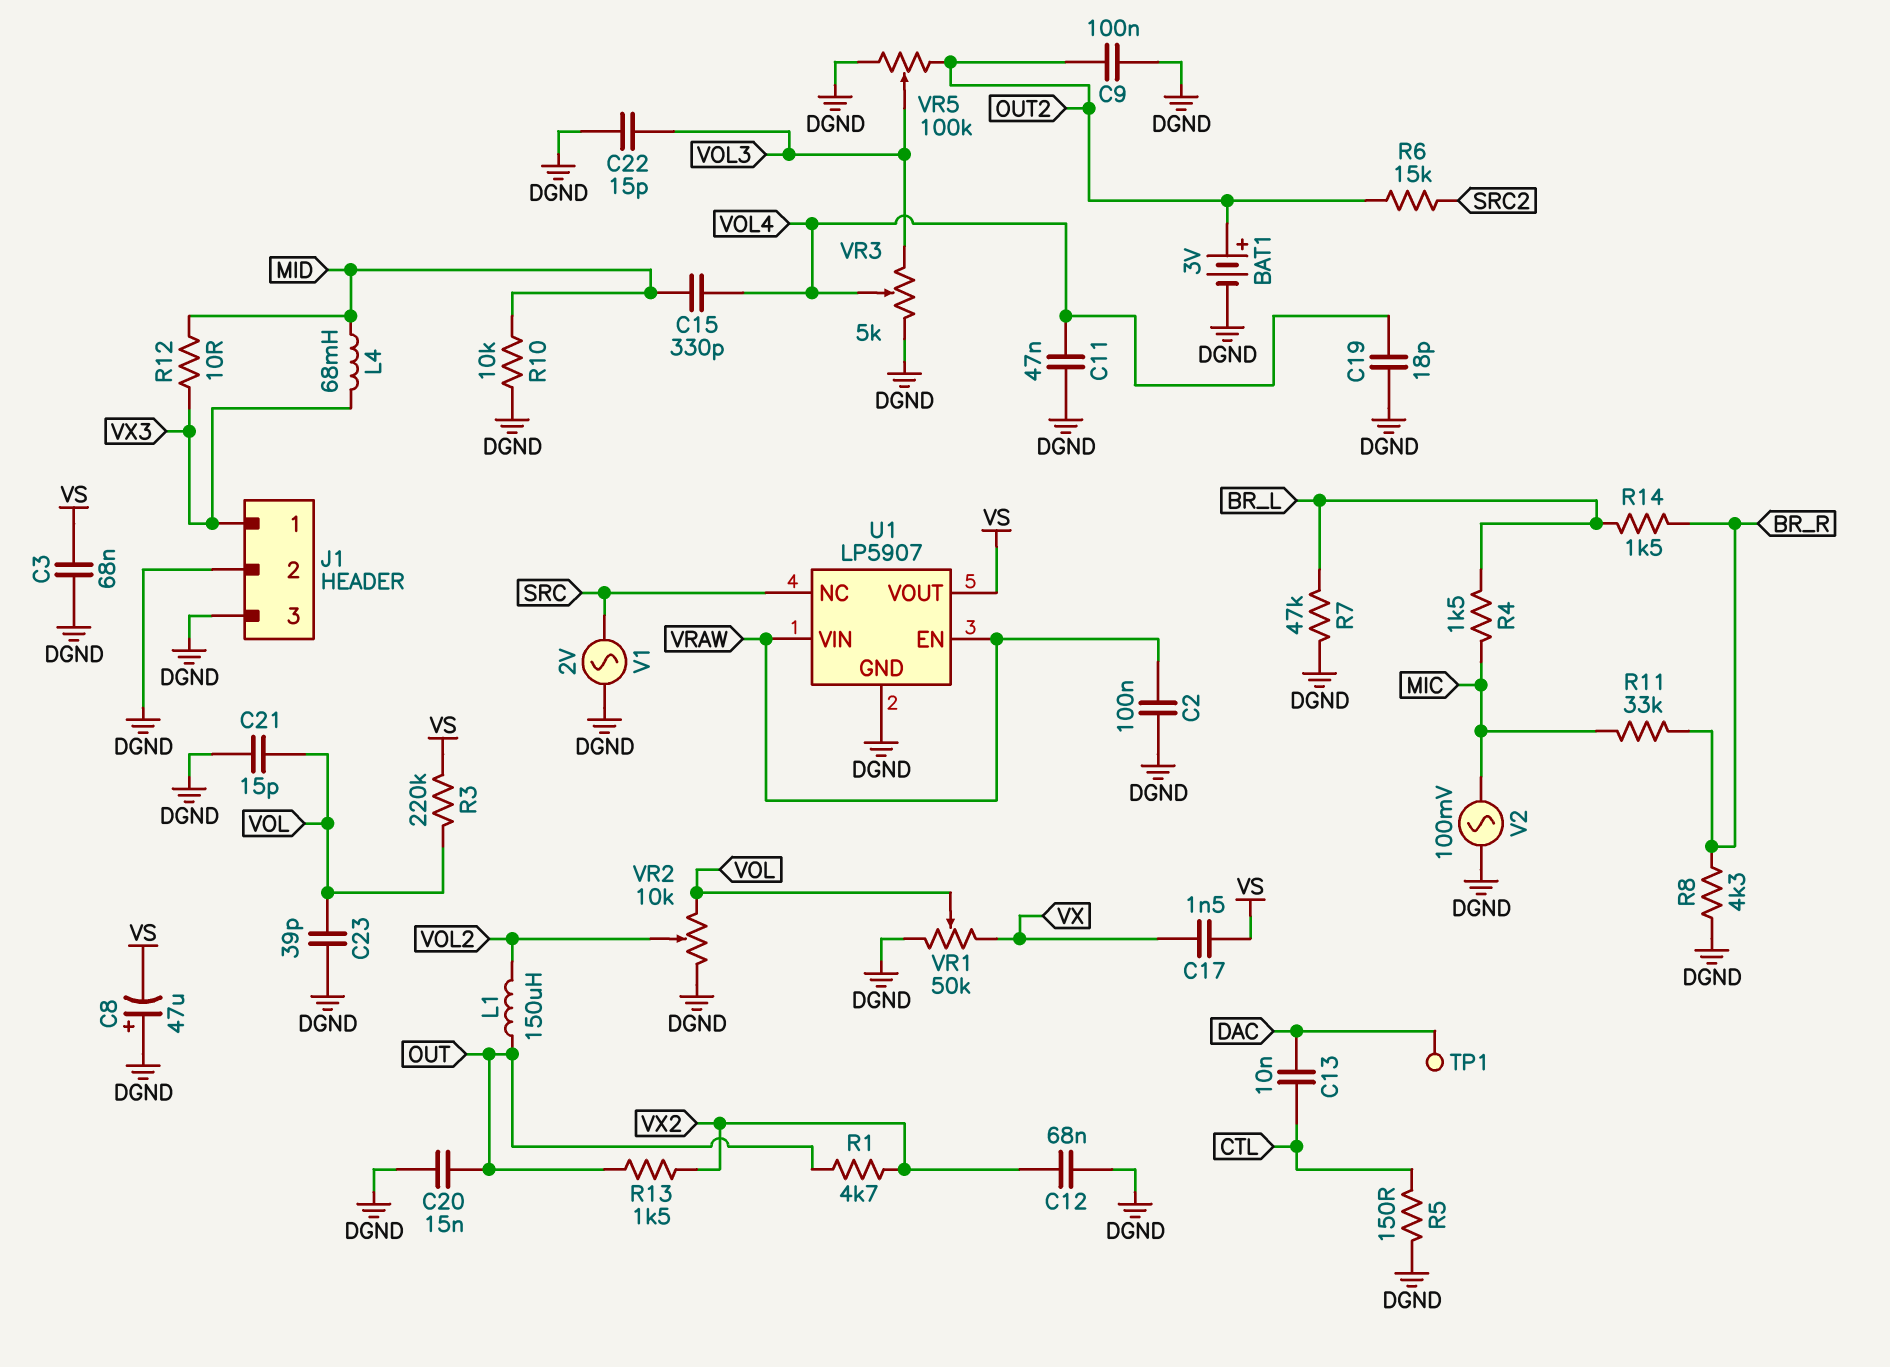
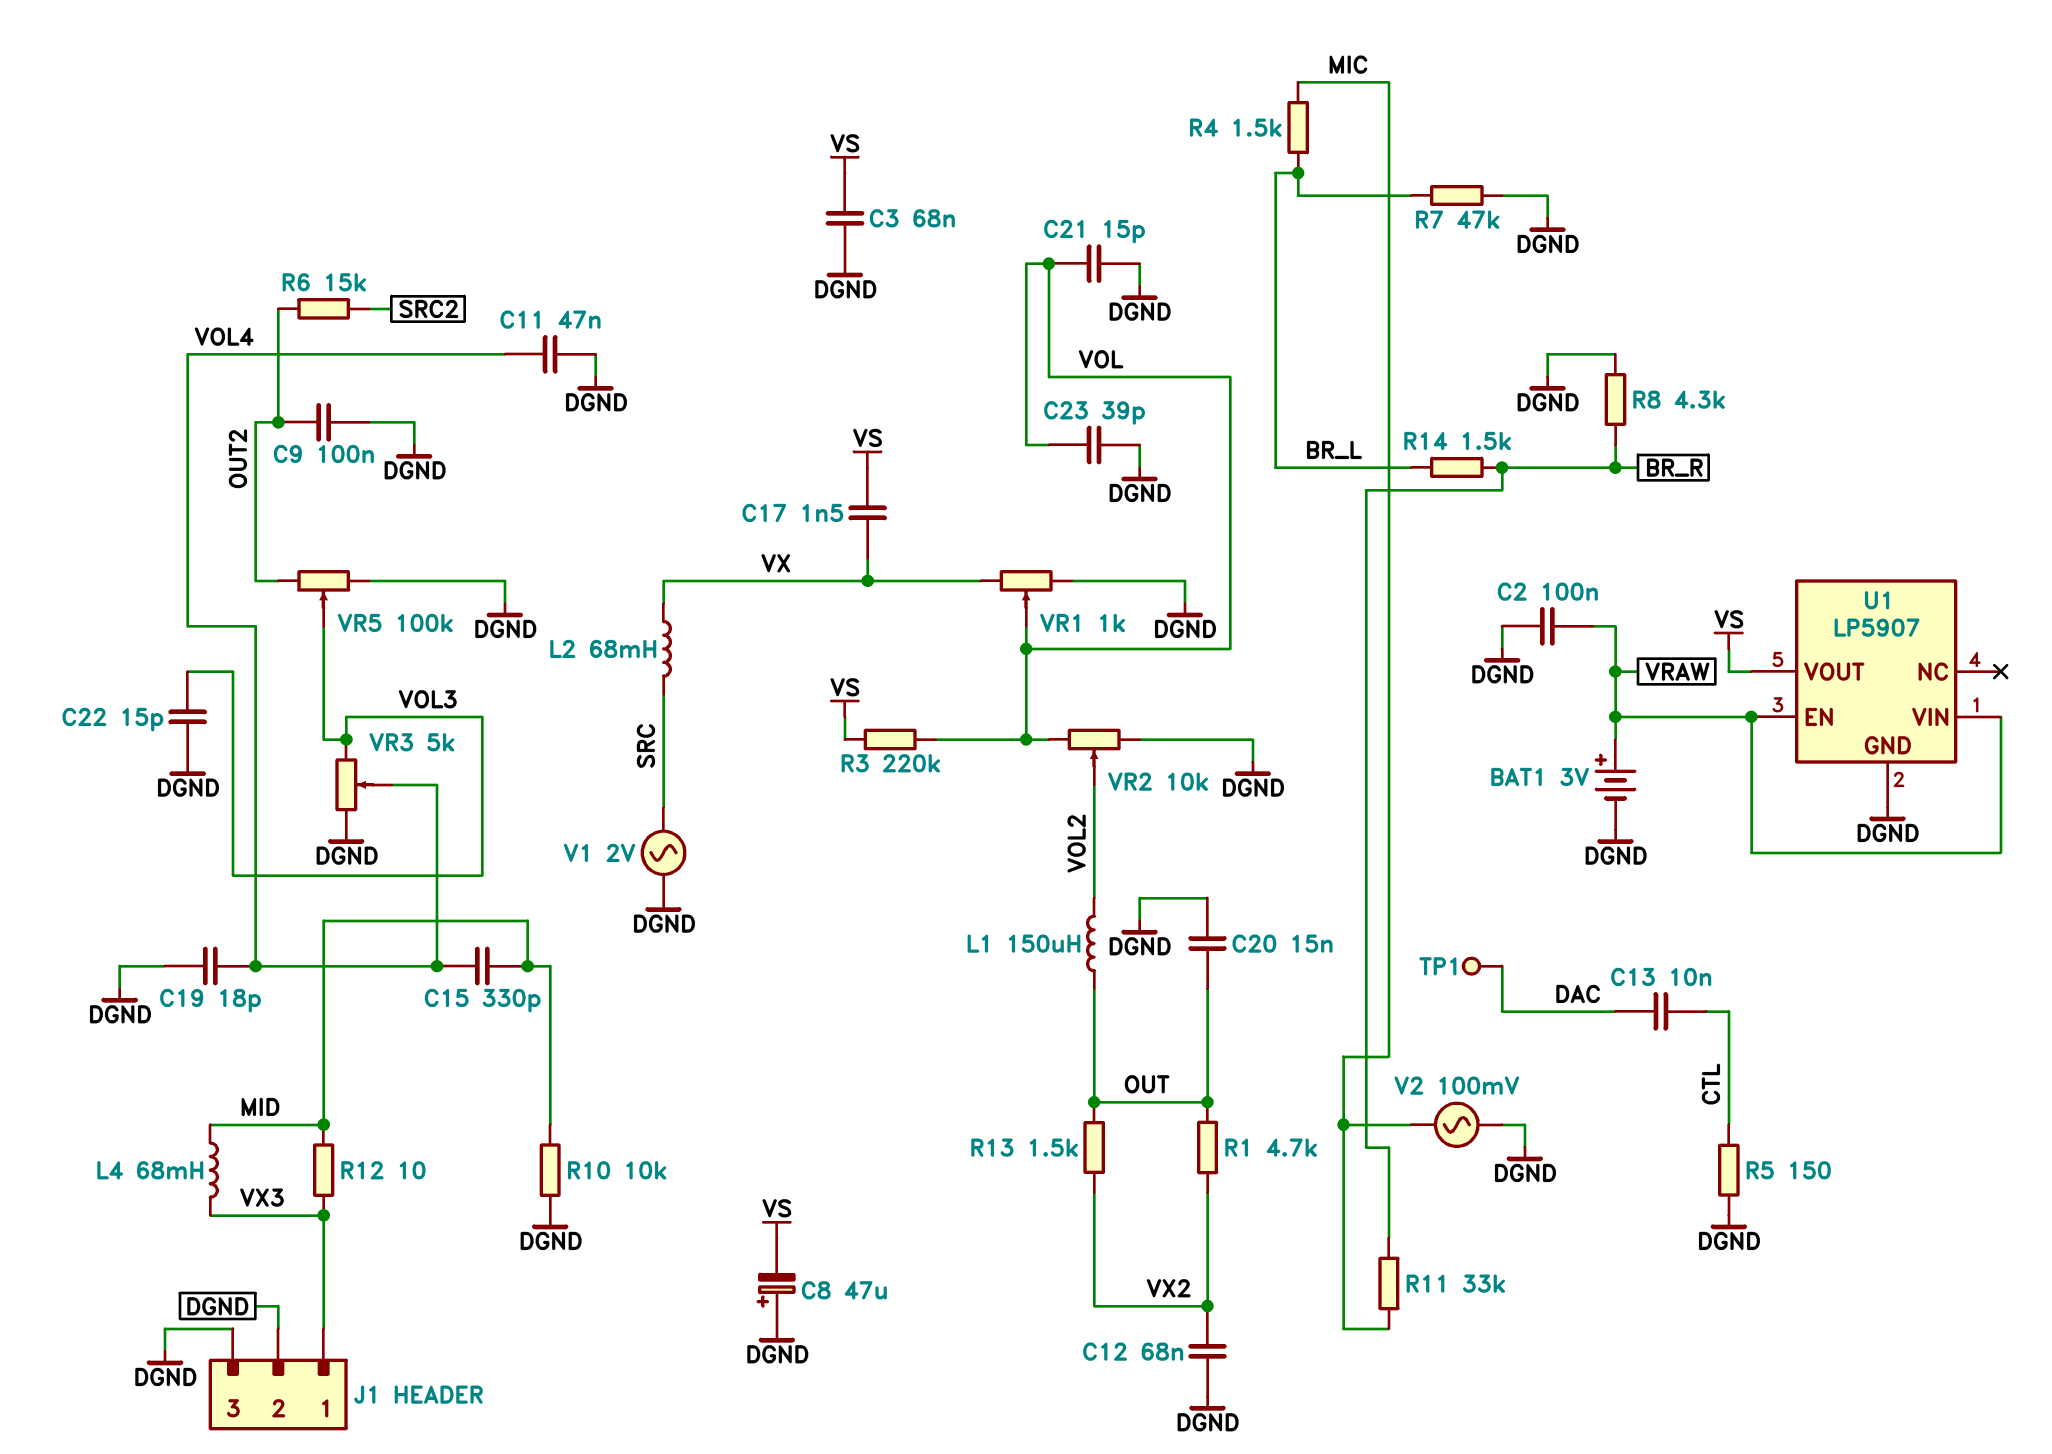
BAT1: 3V (plus OUT2, minus DGND) -> 3V (plus VRAW, minus DGND)
L2: none -> 68mH (SRC, VX)
U1 pin NC: SRC -> none
VR1: 50k (DGND, VX, wiper VOL) -> 1k (DGND, VX, wiper VOL)

